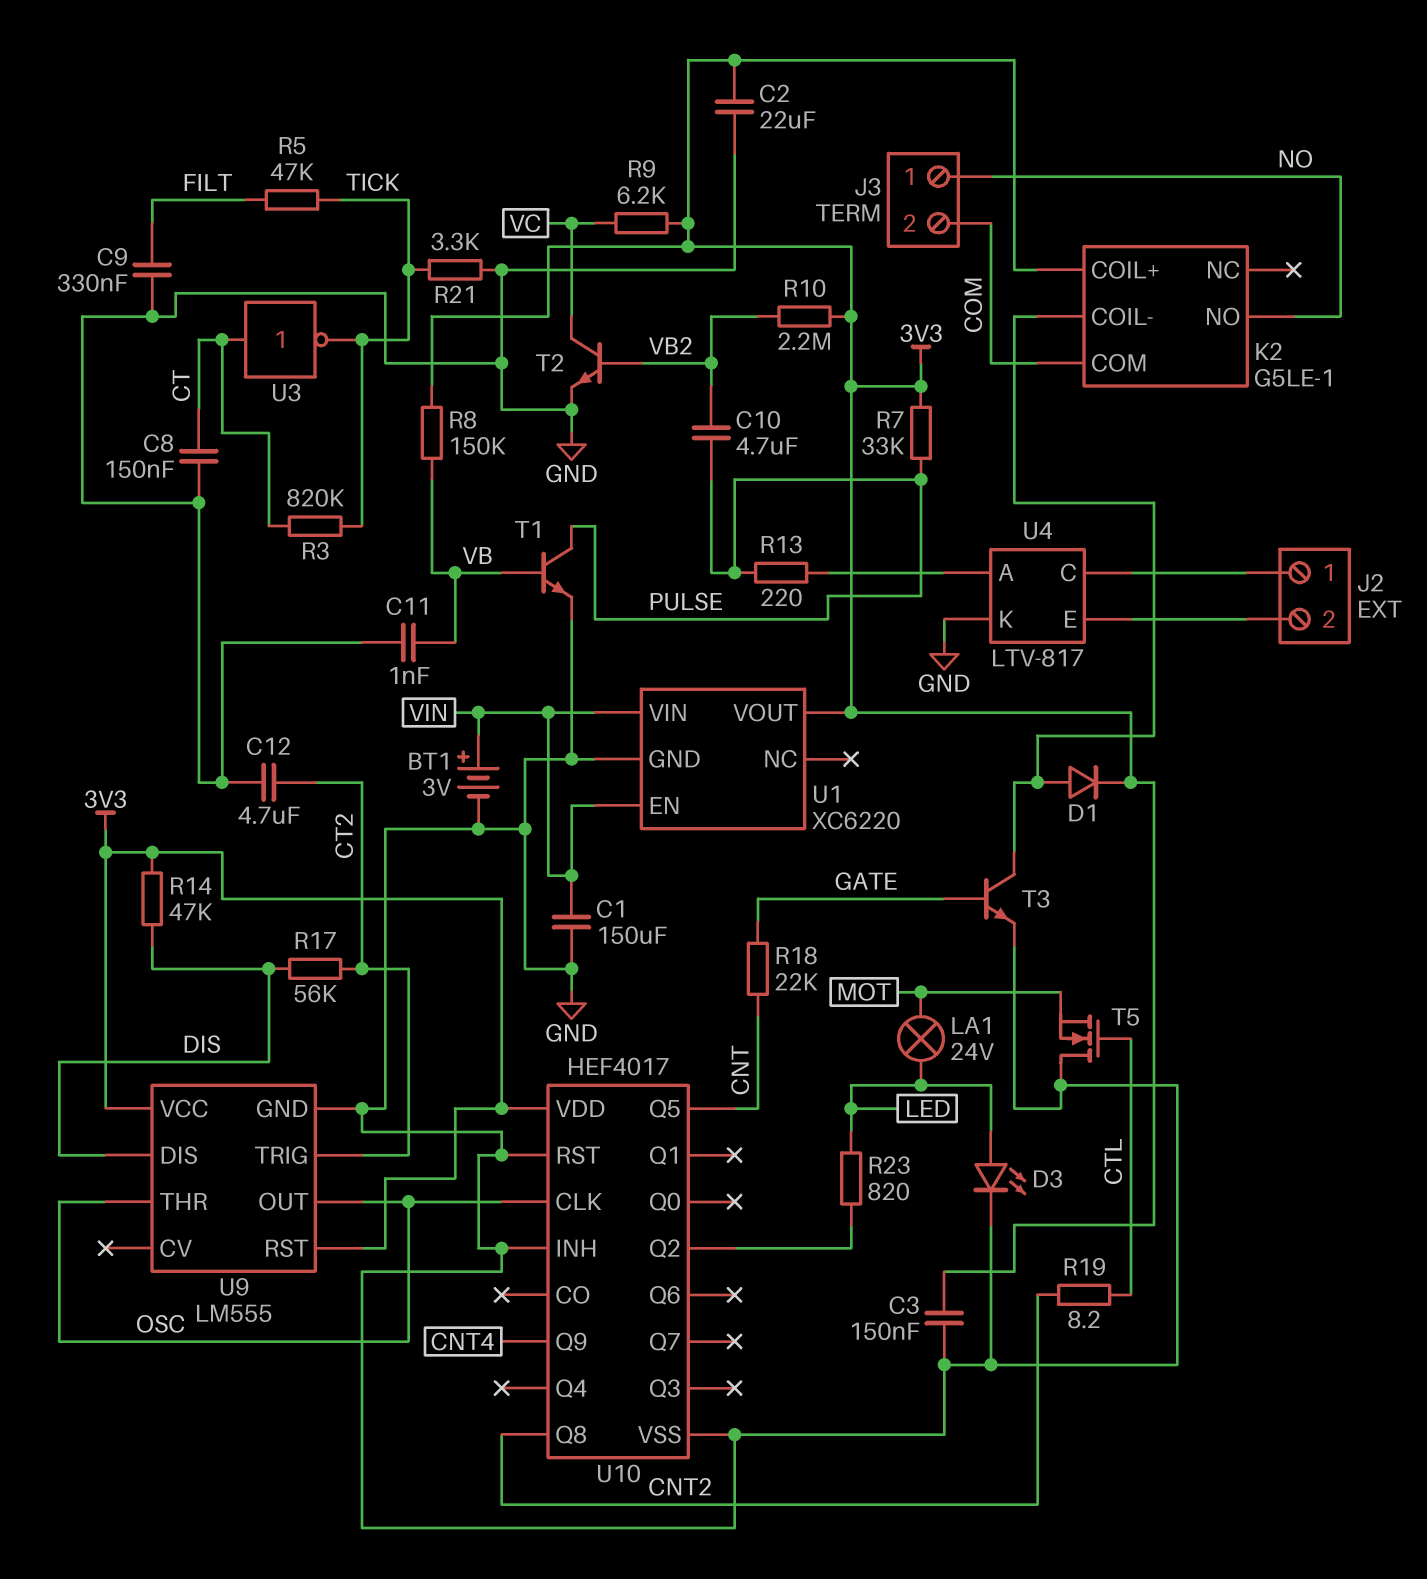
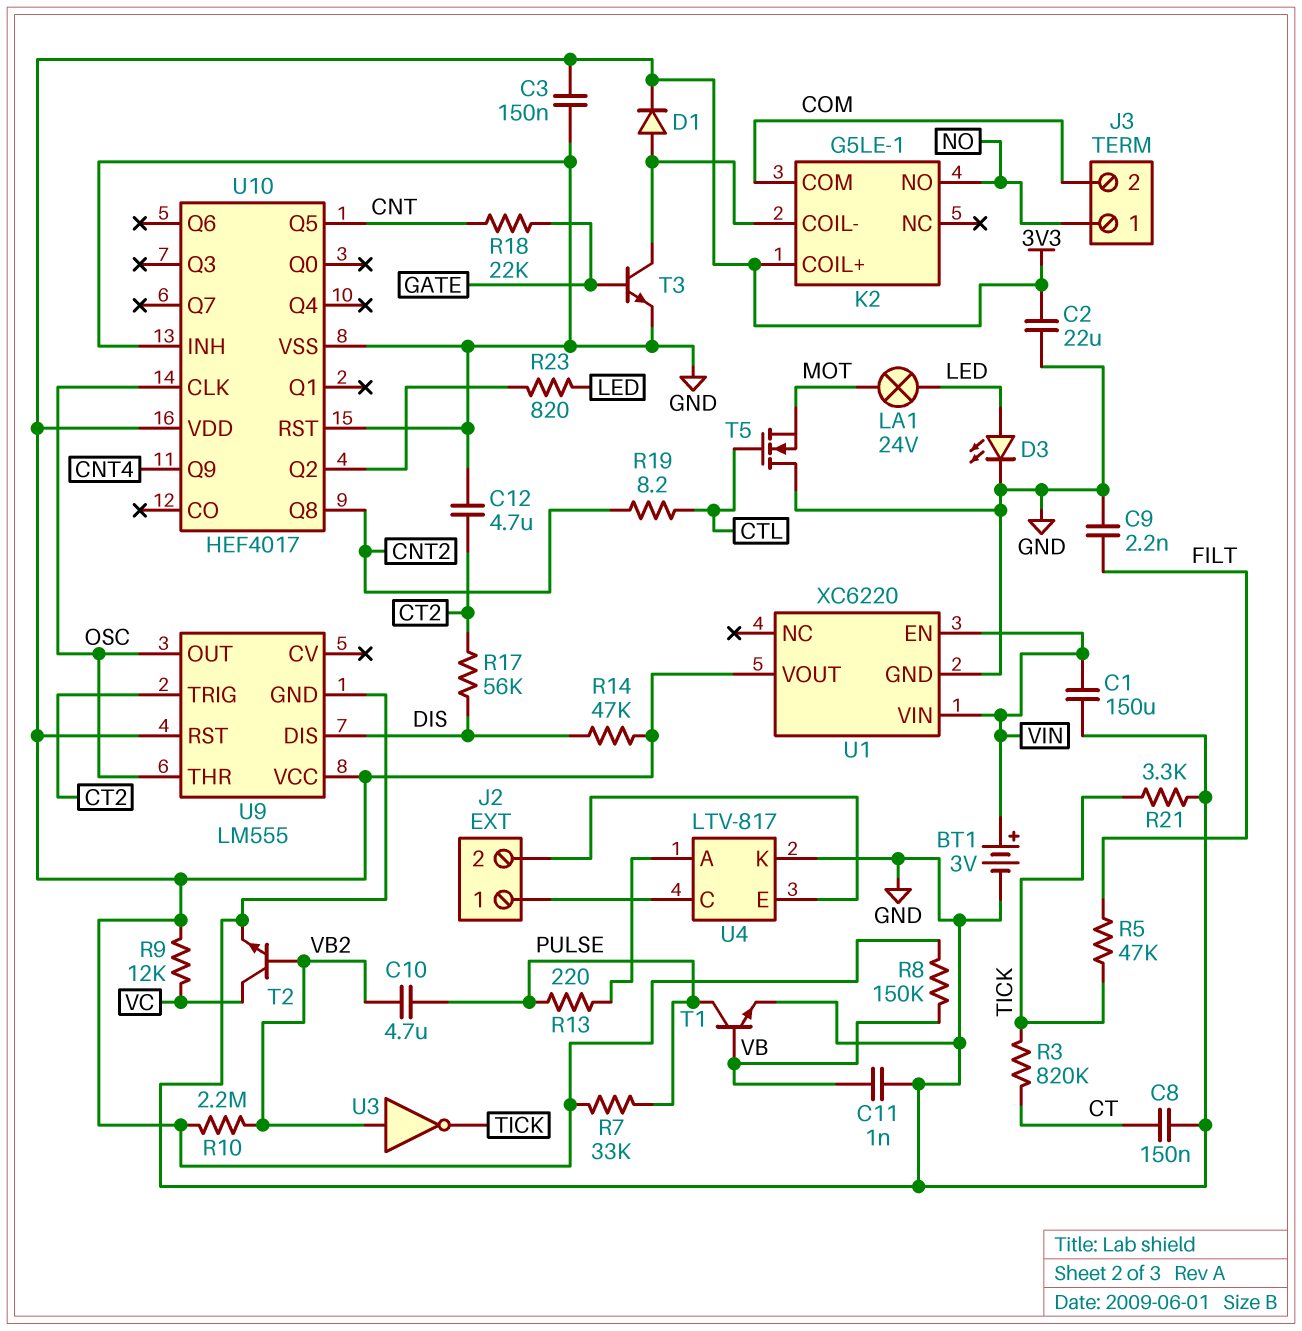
C9: 330nF (FILT, GND) -> 2.2nF (FILT, GND)
R9: 6.2k (3V3, VC) -> 12k (3V3, VC)
U3: NOT (in CT, out TICK) -> NOT (in VB2, out TICK)

